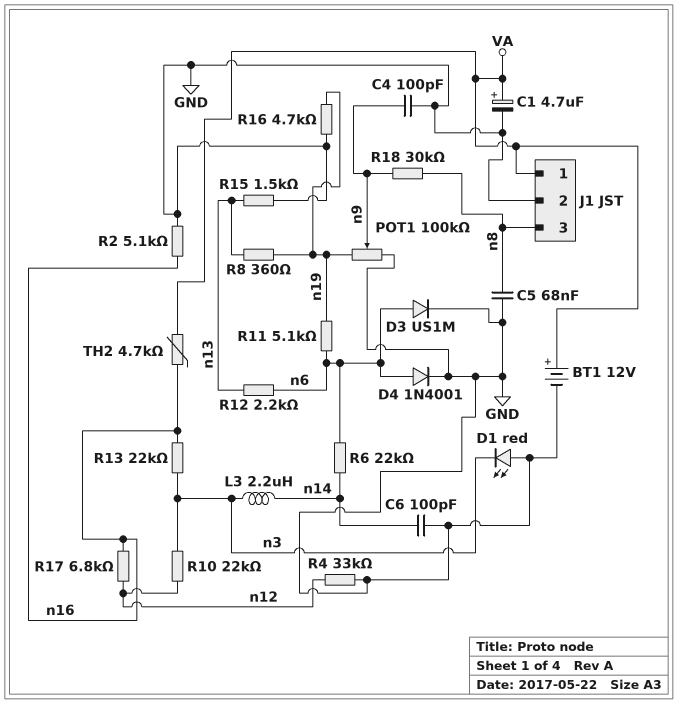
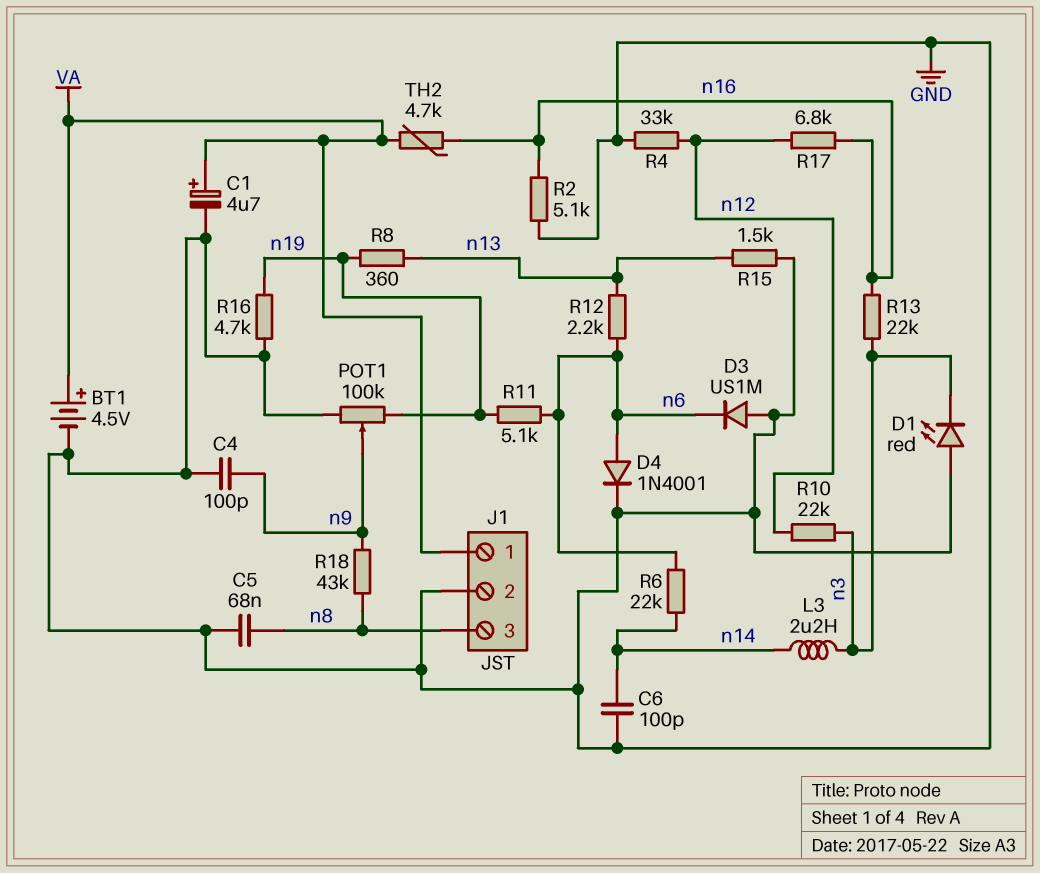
BT1: 12V (plus VA, minus GND) -> 4.5V (plus VA, minus GND)
D3: diode US1M (A n6, K GND) -> diode US1M (A GND, K n6)
R18: 30k (n8, n9) -> 43k (n8, n9)

